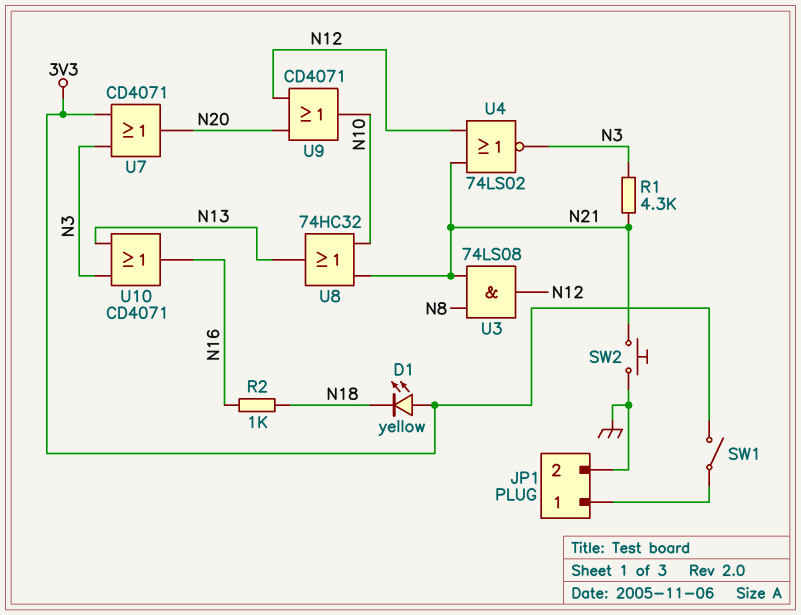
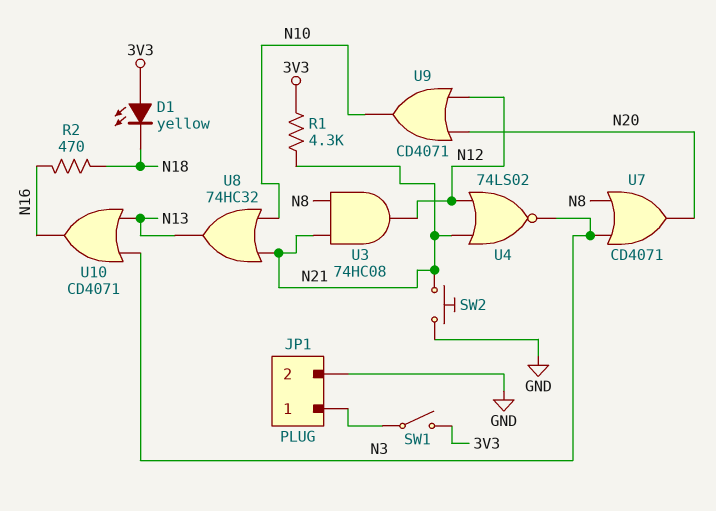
R1: 4.3k (N3, N21) -> 4.3k (3V3, N21)
R2: 1k (N16, N18) -> 470 (N16, N18)
U3: AND 74LS08 (in N8, in N21, out N12) -> AND 74HC08 (in N8, in N21, out N12)
U7: OR CD4071 (in 3V3, in N3, out N20) -> OR CD4071 (in N3, in N8, out N20)

